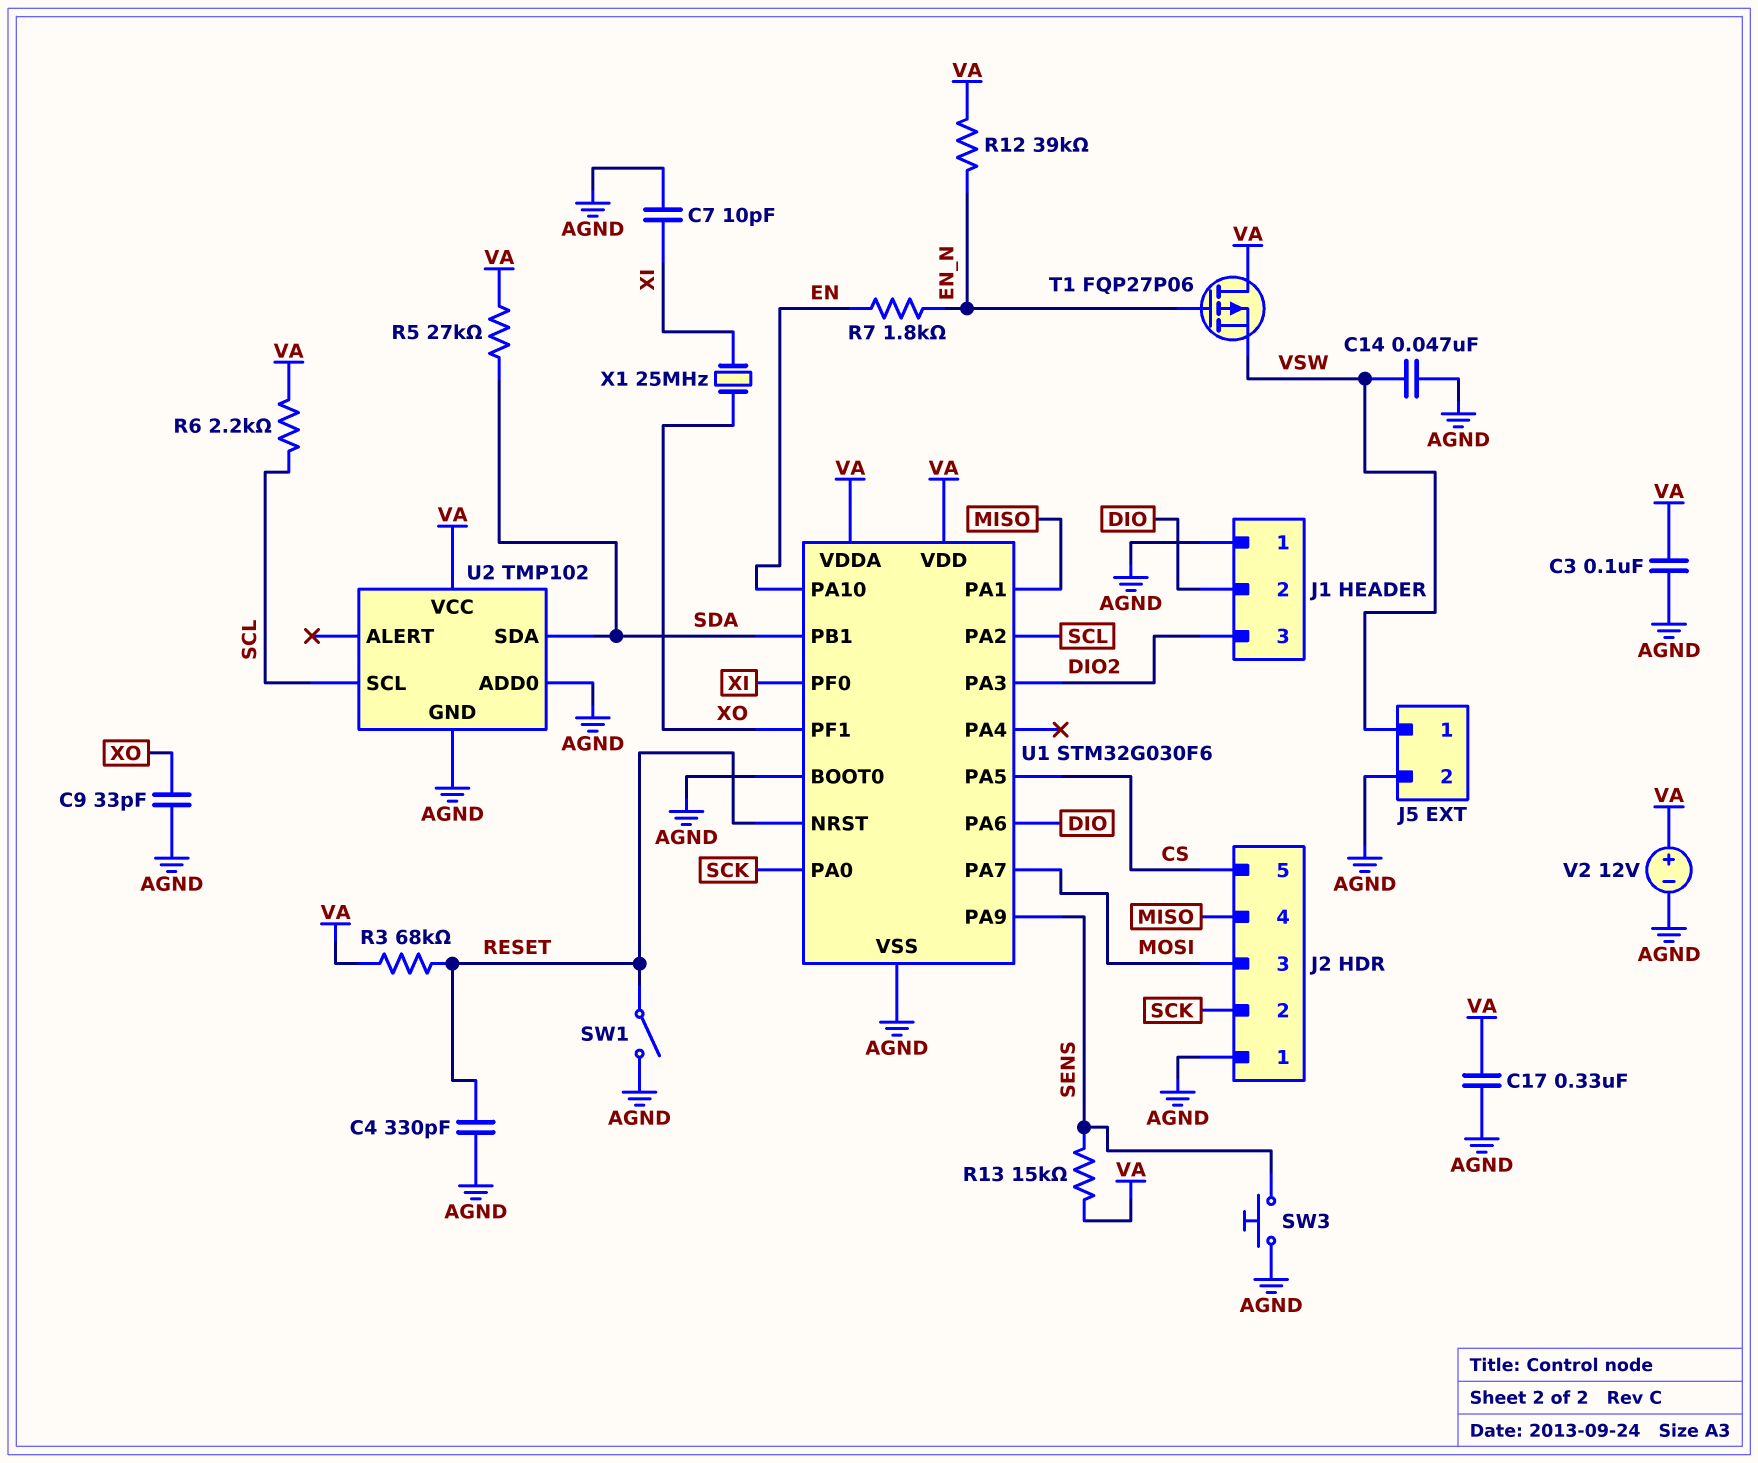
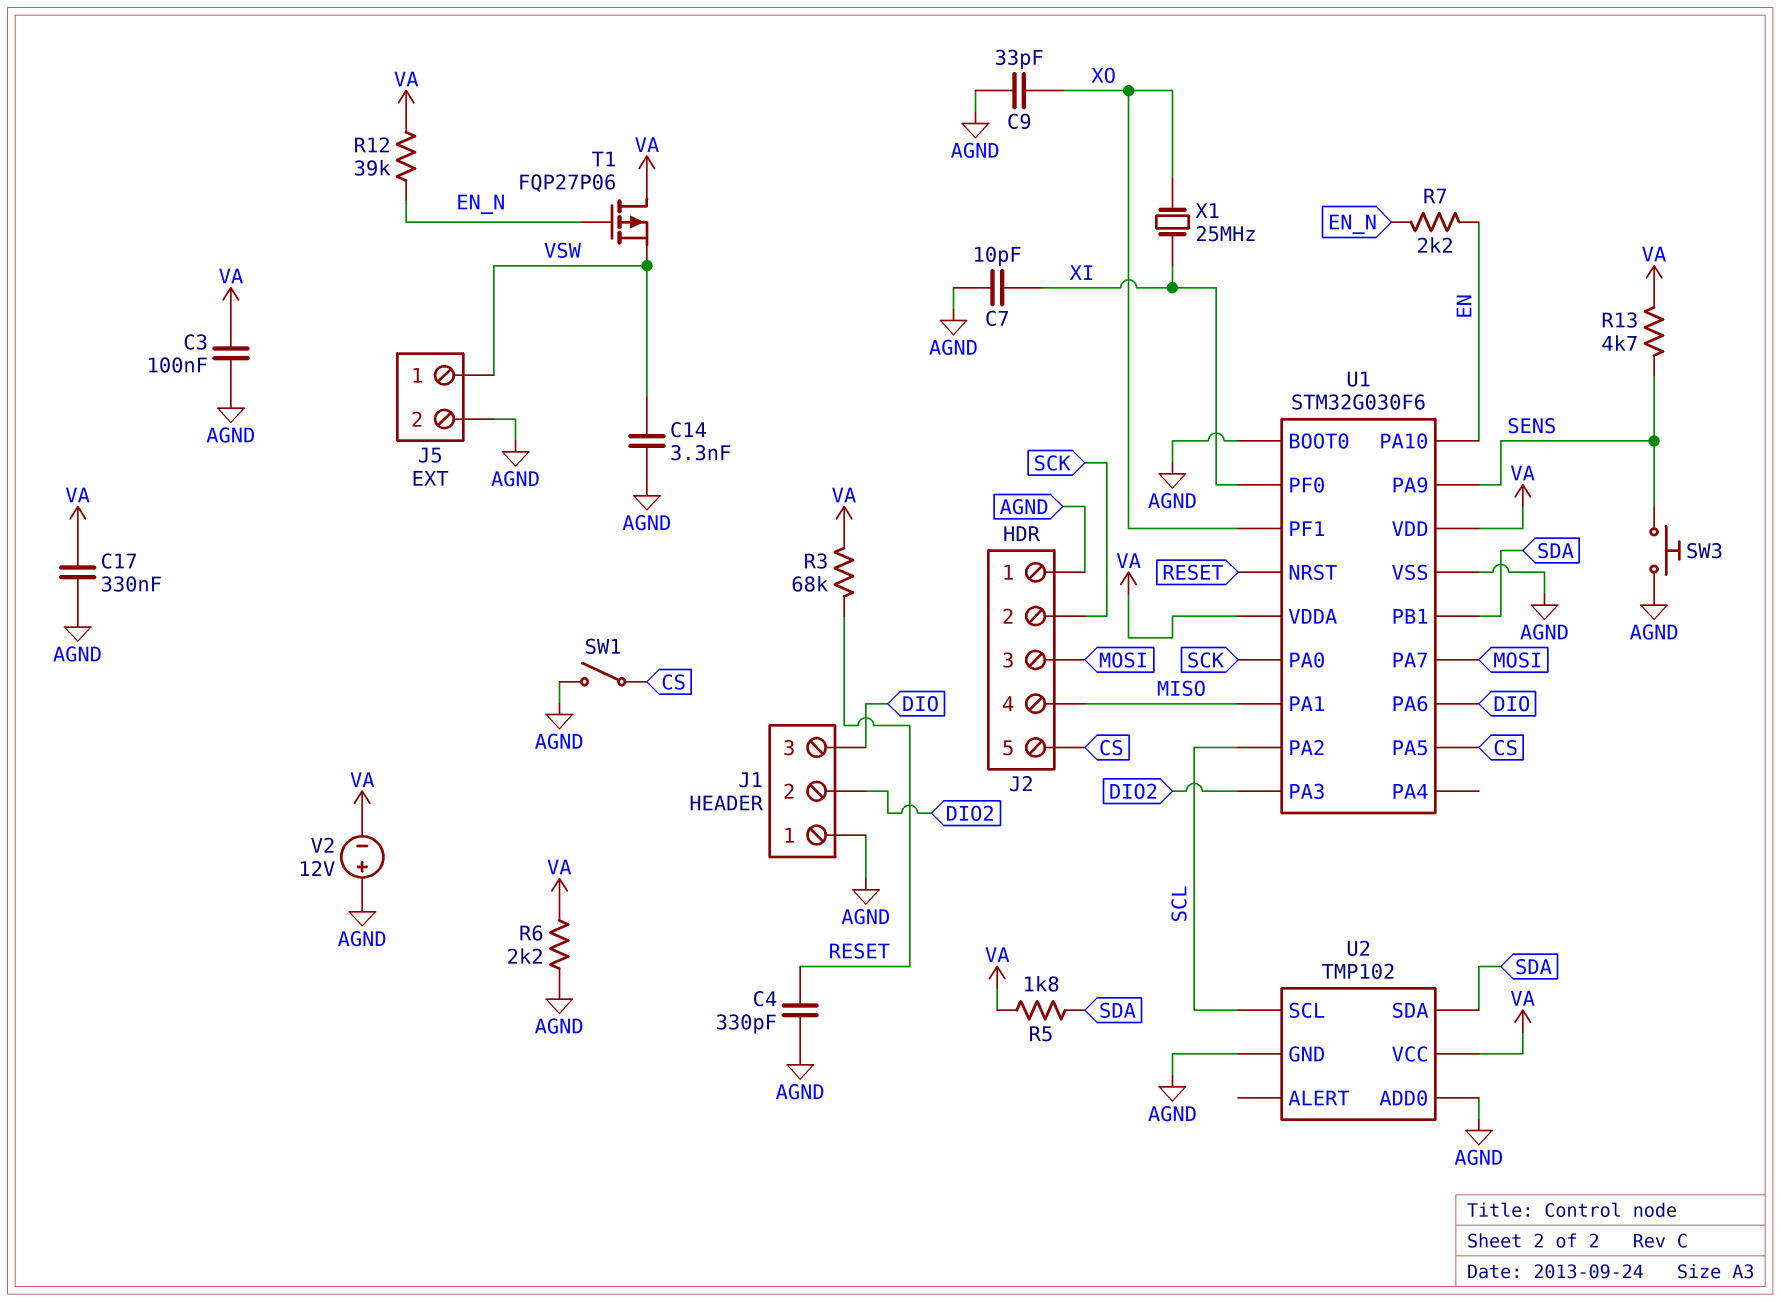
C14: 47nF (AGND, VSW) -> 3.3nF (AGND, VSW)
J1 pin 2: DIO -> DIO2
J1 pin 3: DIO2 -> DIO
R5: 27k (SDA, VA) -> 1.8k (SDA, VA)
R6: 2.2k (SCL, VA) -> 2.2k (AGND, VA)
R7: 1.8k (EN, EN_N) -> 2.2k (EN, EN_N)
R13: 15k (SENS, VA) -> 4.7k (SENS, VA)
SW1: switch (AGND, RESET) -> switch (AGND, CS)
V2: 12V (plus VA, minus AGND) -> 12V (plus AGND, minus VA)

